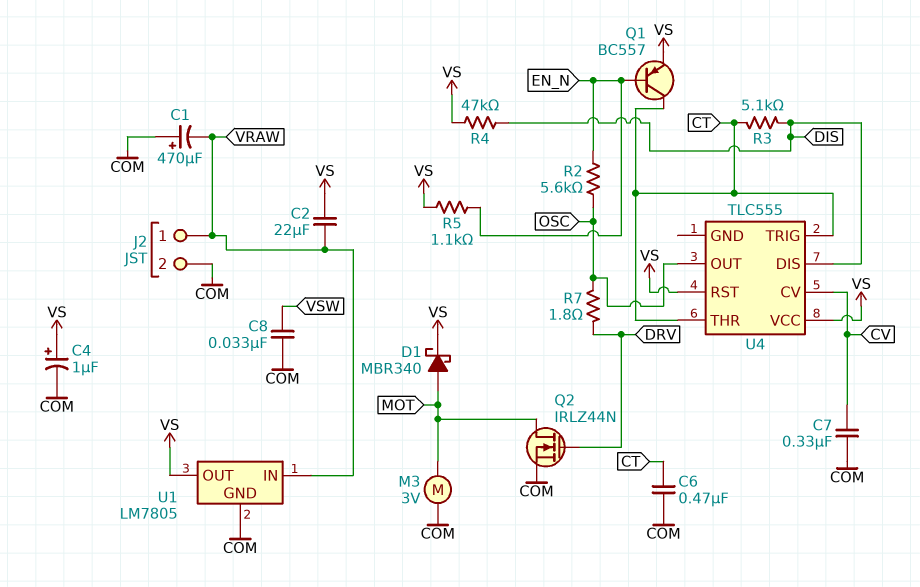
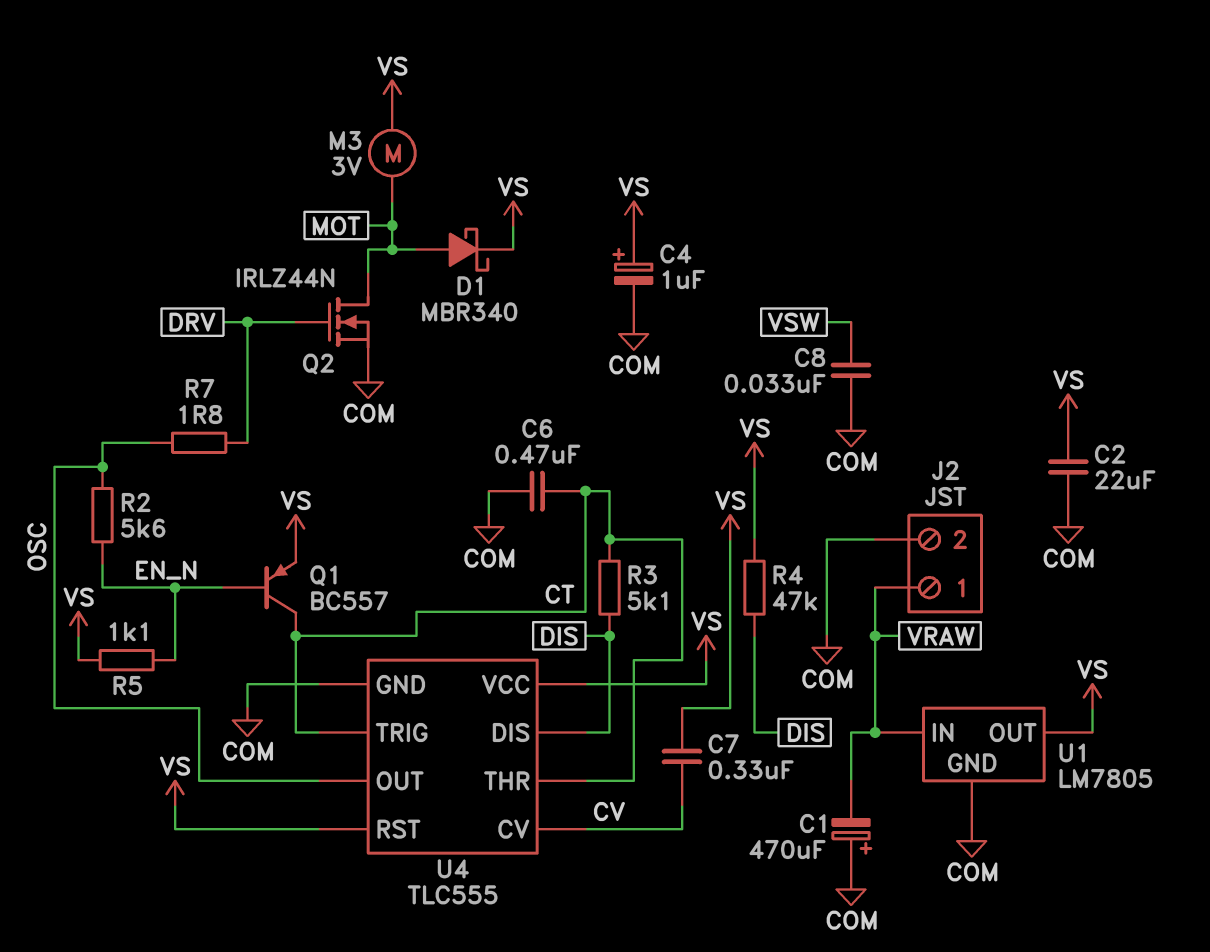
C2: 22uF (VRAW, VS) -> 22uF (COM, VS)
C7: 330nF (COM, CV) -> 330nF (CV, VS)
M3: motor 3V (COM, MOT) -> motor 3V (MOT, VS)
U4 pin GND: none -> COM

